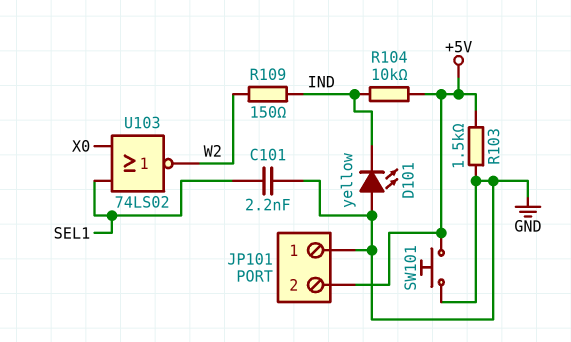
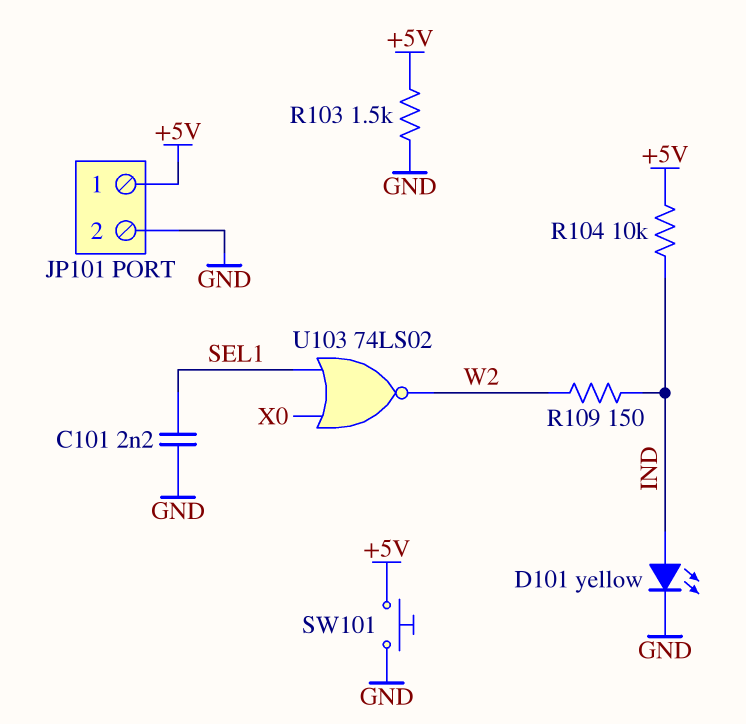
D101: LED yellow (A GND, K IND) -> LED yellow (A IND, K GND)
JP101 pin 1: GND -> +5V
JP101 pin 2: +5V -> GND

